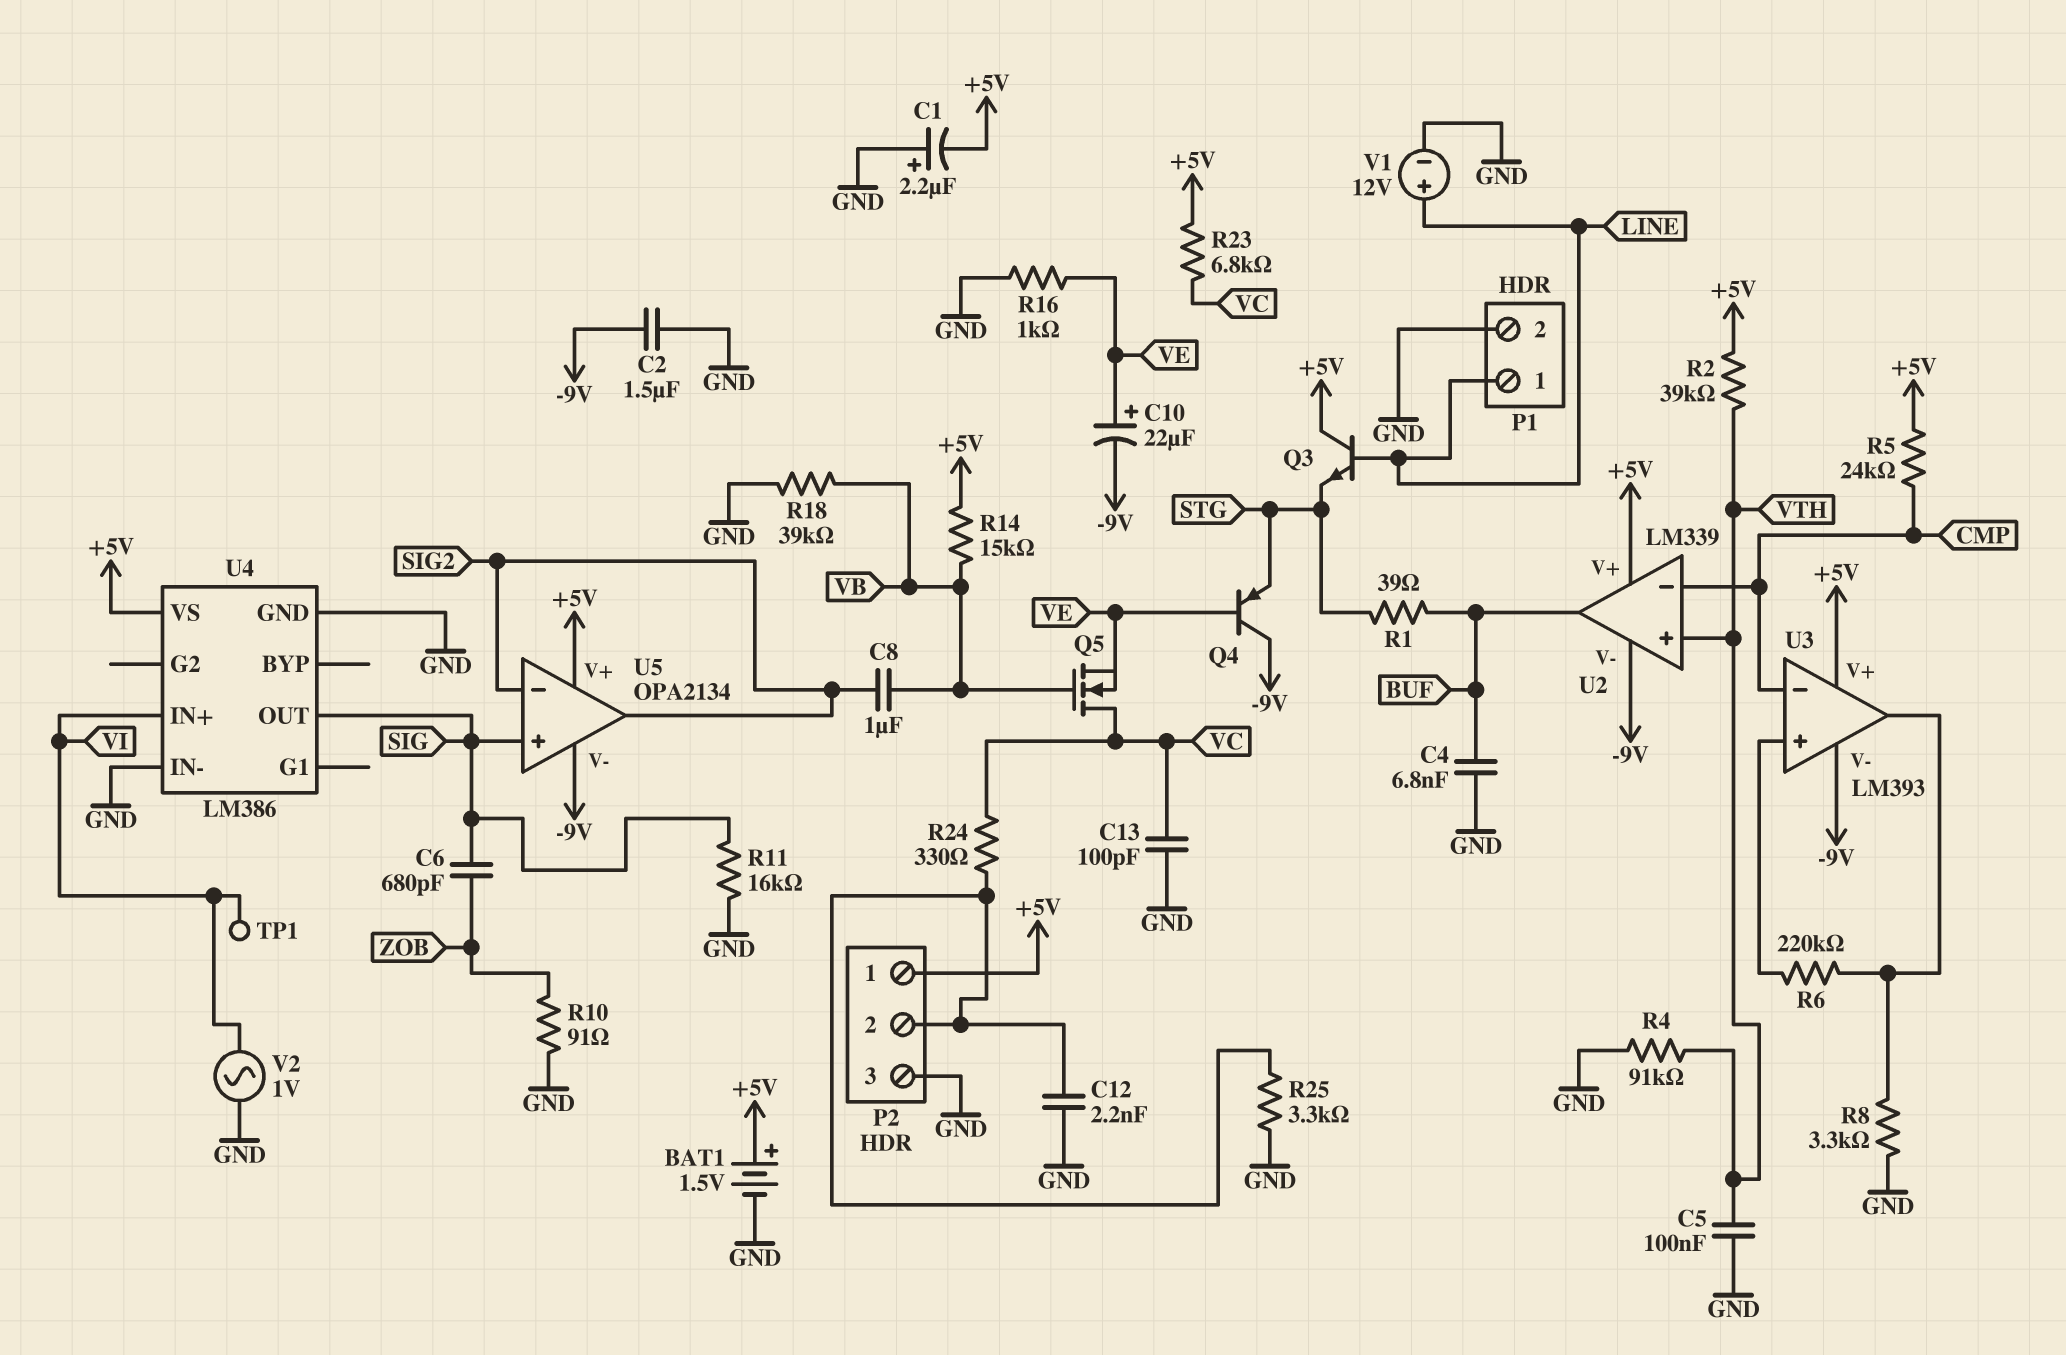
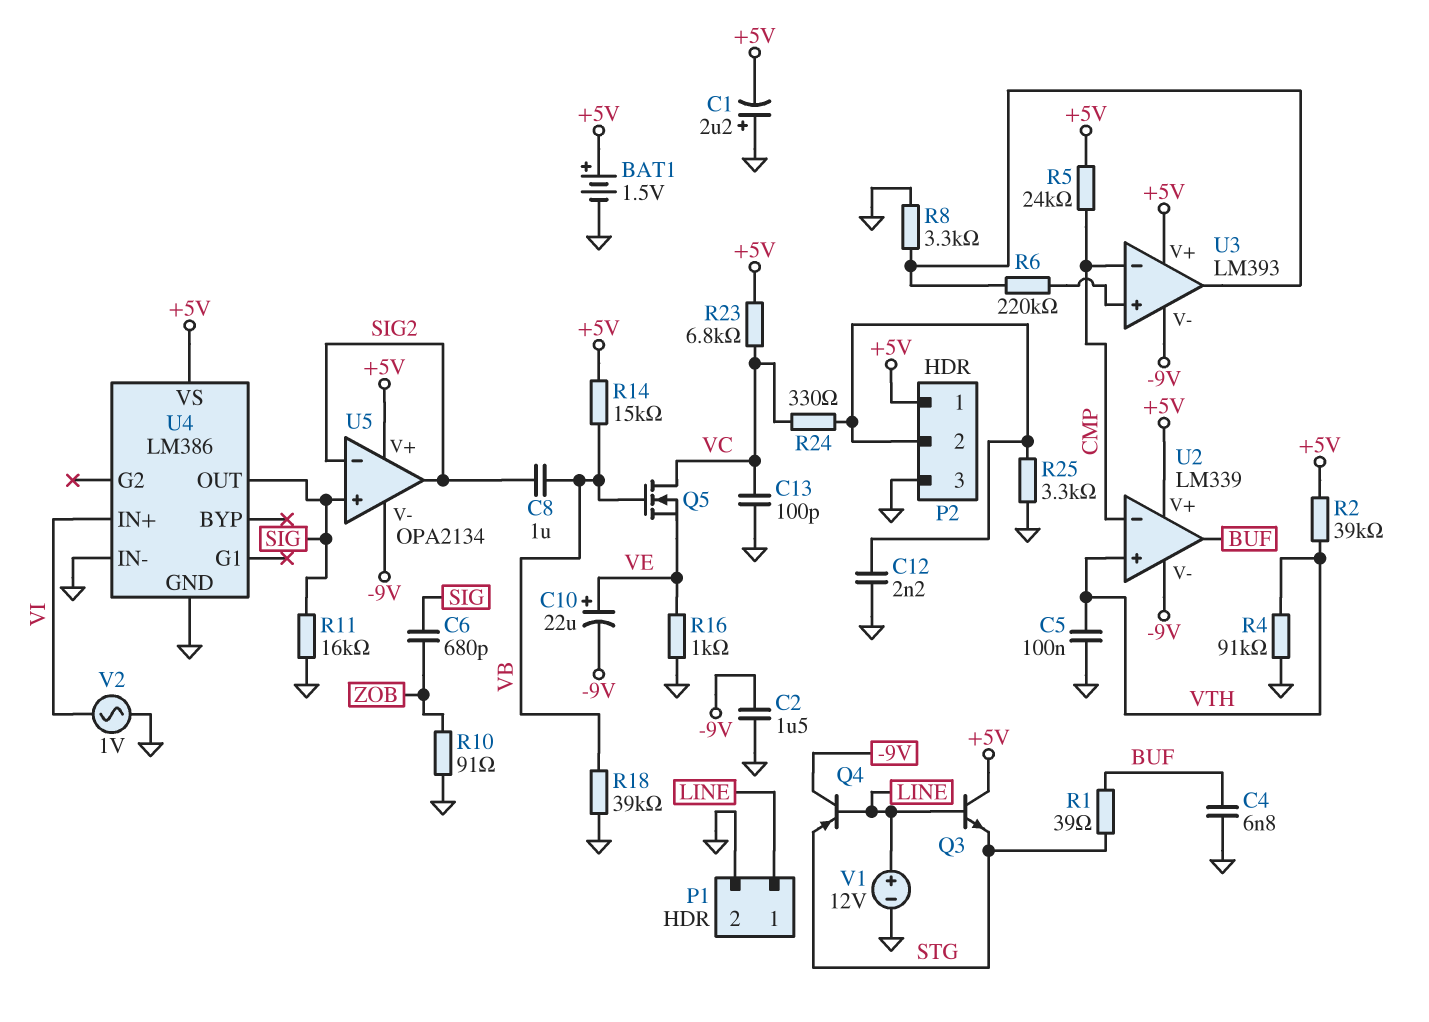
Q4: PNP (B VE, C -9V, E STG) -> PNP (B LINE, C -9V, E STG)
TP1: test point (VI) -> none

